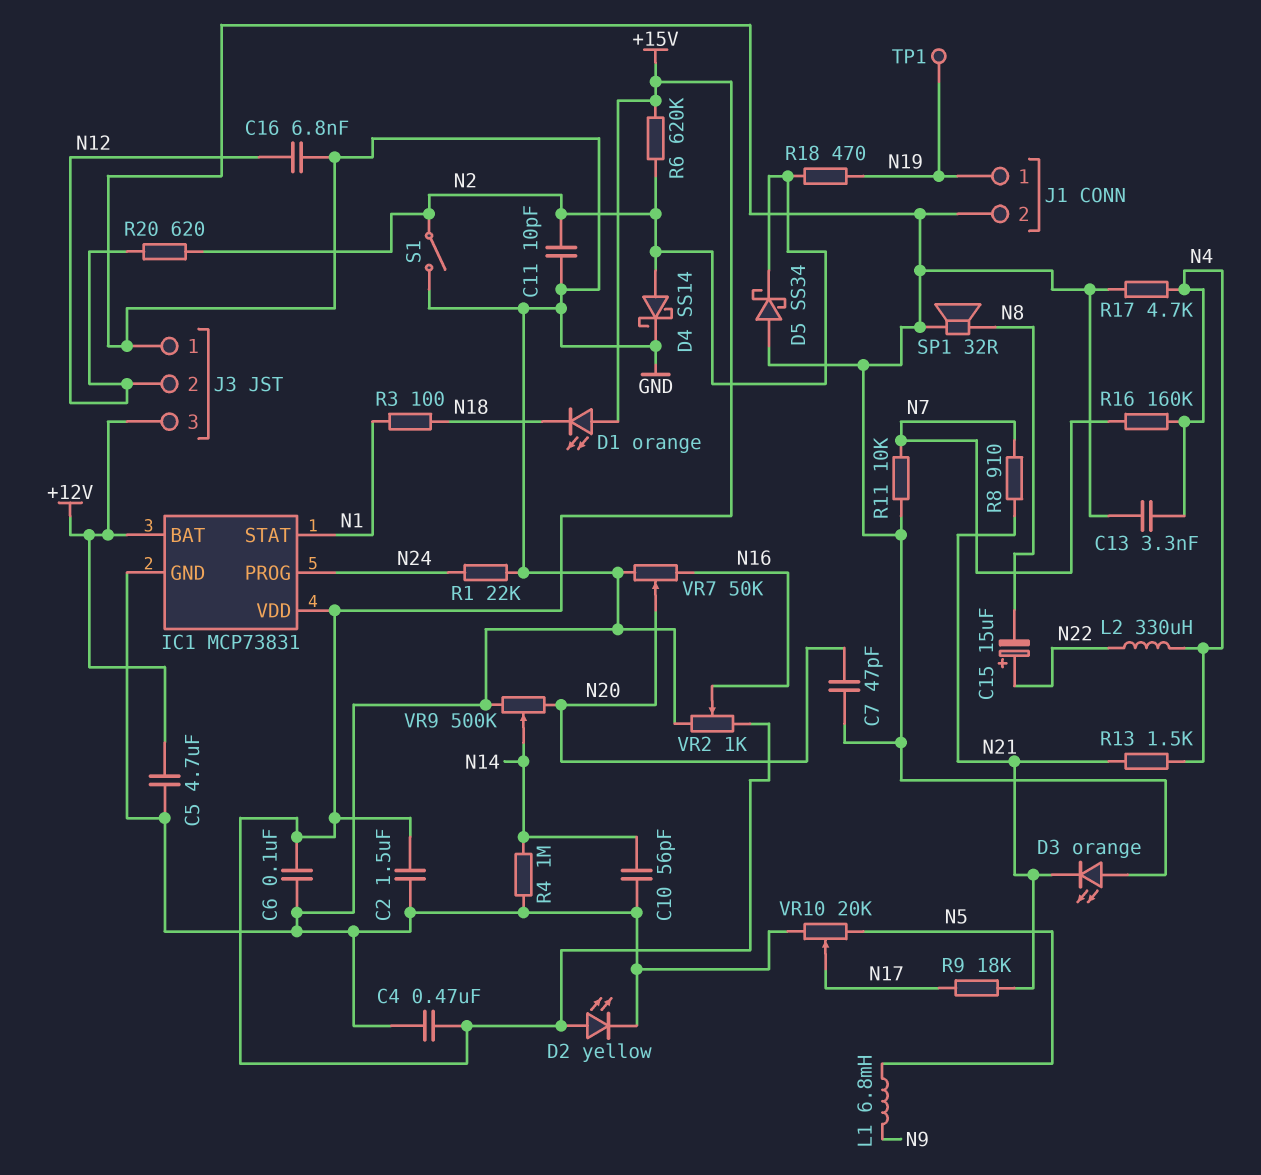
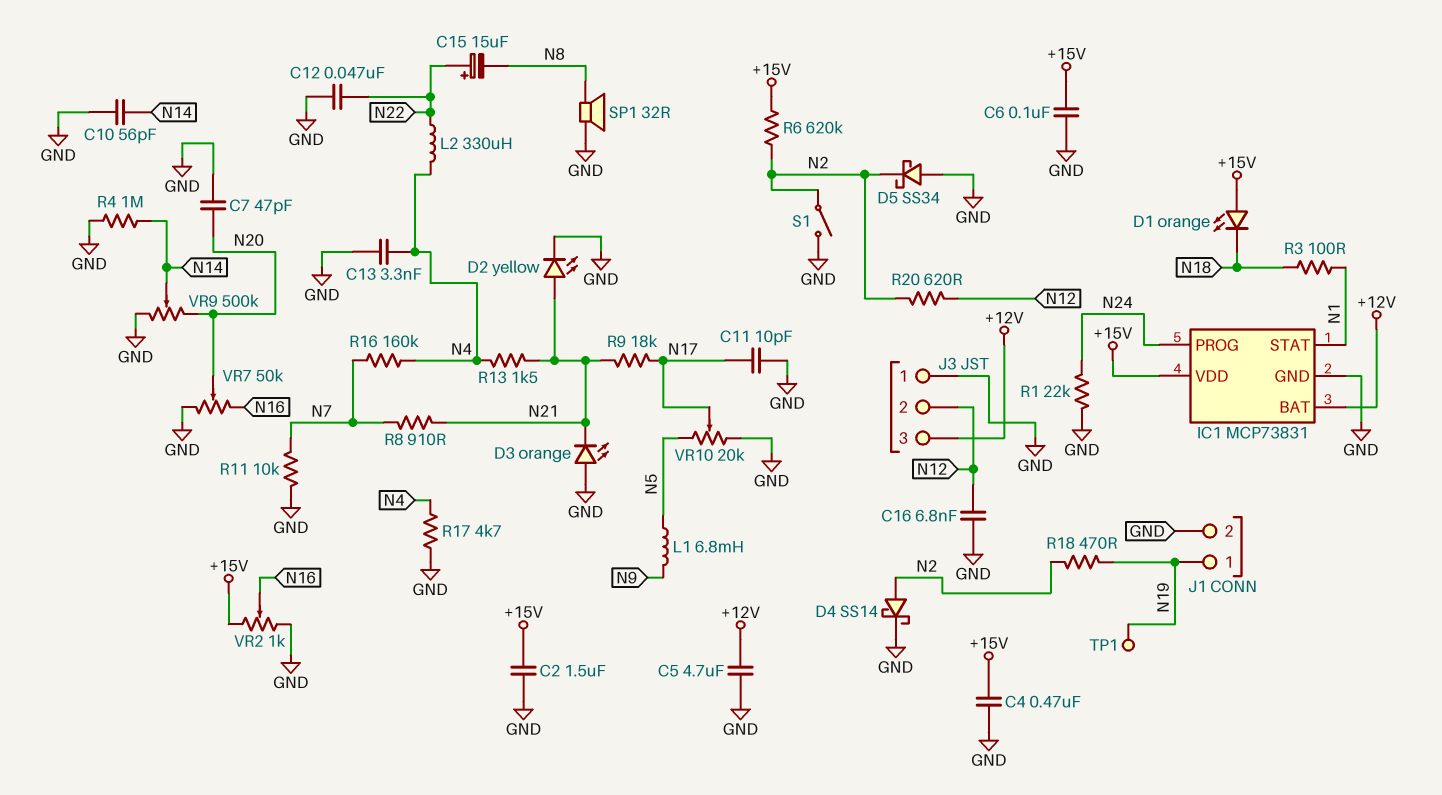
C11: 10pF (GND, N2) -> 10pF (GND, N17)
C12: none -> 47nF (GND, N22)
D2: LED yellow (A +15V, K GND) -> LED yellow (A N21, K GND)

